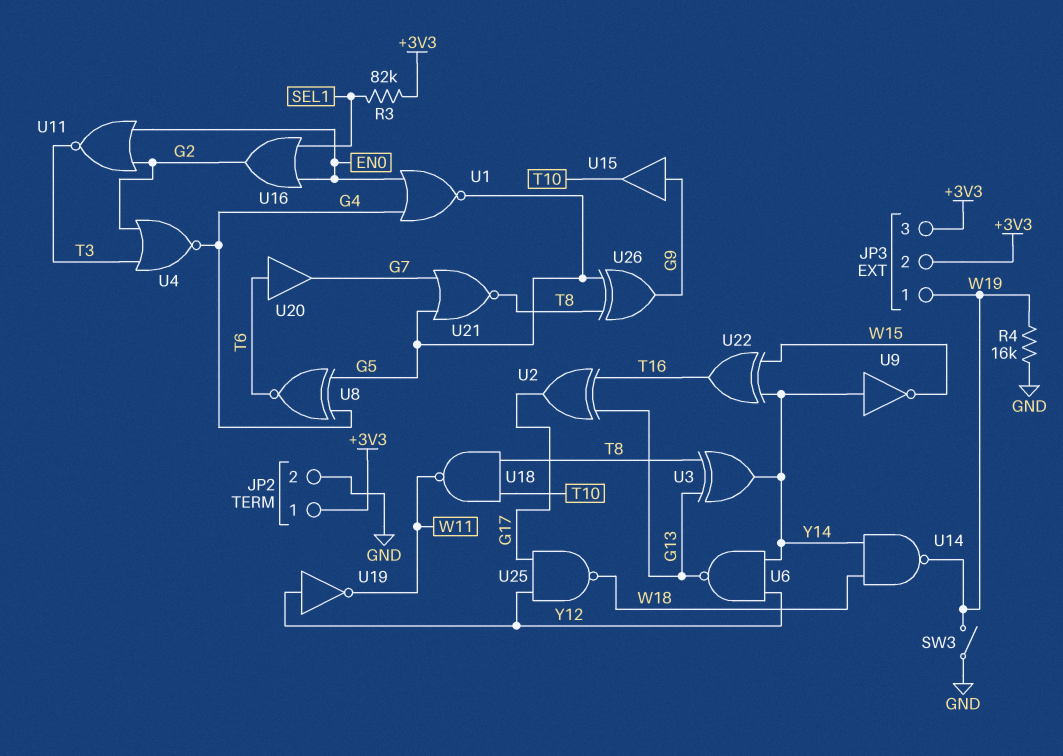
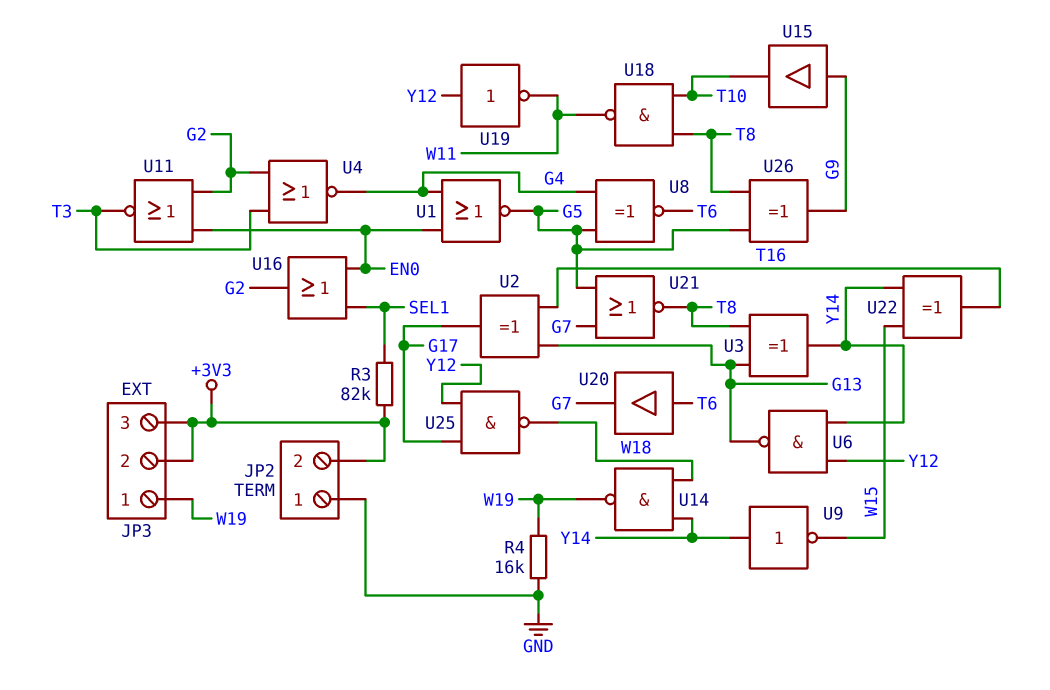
JP2 pin 1: +3V3 -> GND
JP2 pin 2: GND -> +3V3
SW3: switch (GND, W19) -> none

